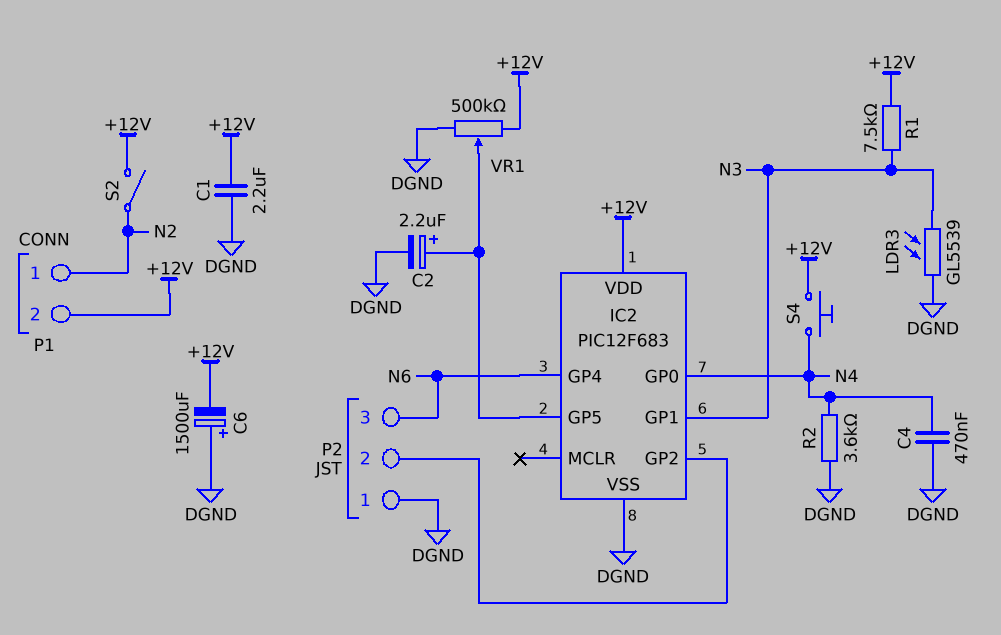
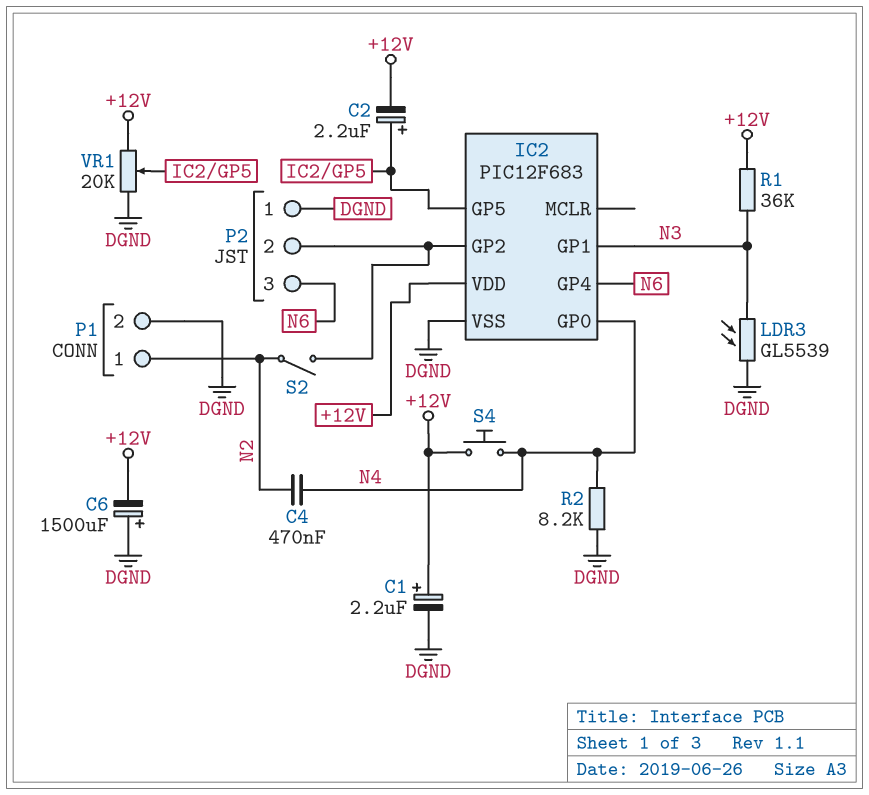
C1: 2.2uF (+12V, DGND) -> 2.2uF (plus +12V, minus DGND)
C2: 2.2uF (plus IC2/GP5, minus DGND) -> 2.2uF (plus IC2/GP5, minus +12V)
C4: 470nF (DGND, N4) -> 470nF (N2, N4)
P1 pin 2: +12V -> DGND
R1: 7.5k (+12V, N3) -> 36k (+12V, N3)
R2: 3.6k (DGND, N4) -> 8.2k (DGND, N4)
S2: switch (+12V, N2) -> switch (IC2/GP2, N2)
VR1: 500k (+12V, DGND, wiper IC2/GP5) -> 20k (+12V, DGND, wiper IC2/GP5)

